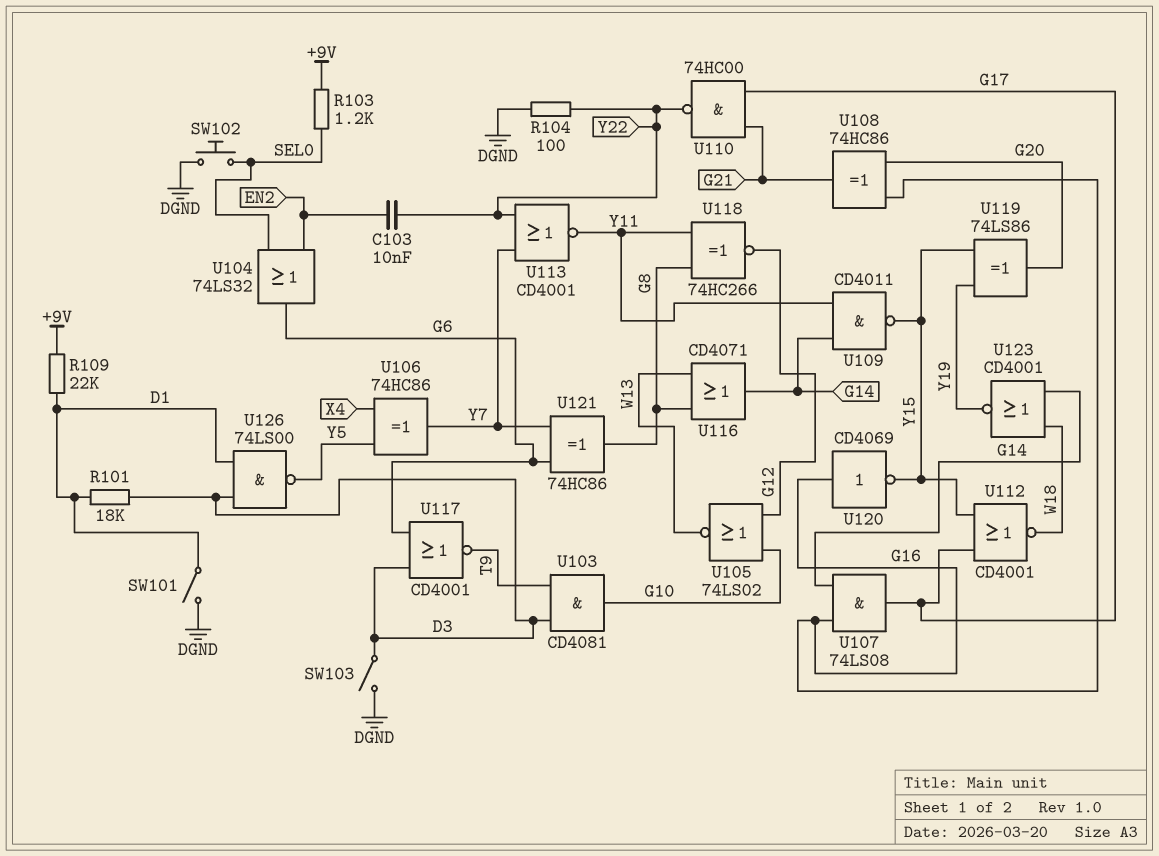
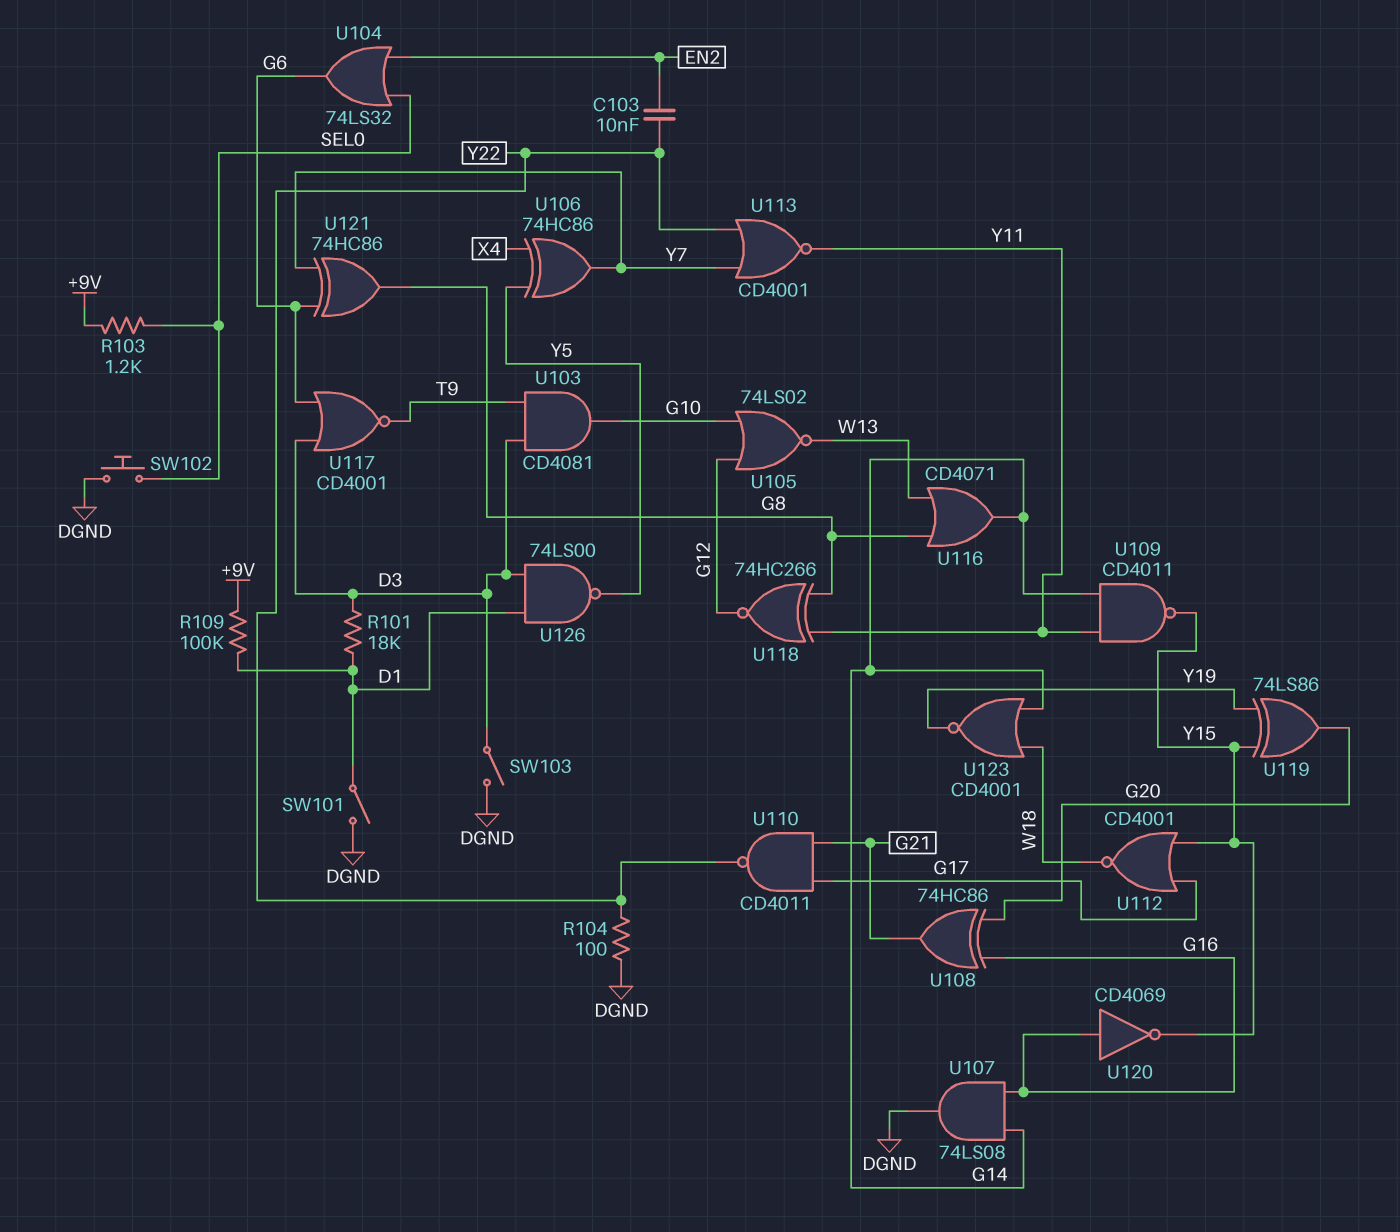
R109: 22k (+9V, D1) -> 100k (+9V, D1)
U107: AND 74LS08 (in G14, in G16, out G17) -> AND 74LS08 (in G14, in G16, out DGND)
U110: NAND 74HC00 (in G17, in G21, out Y22) -> NAND CD4011 (in G17, in G21, out Y22)

